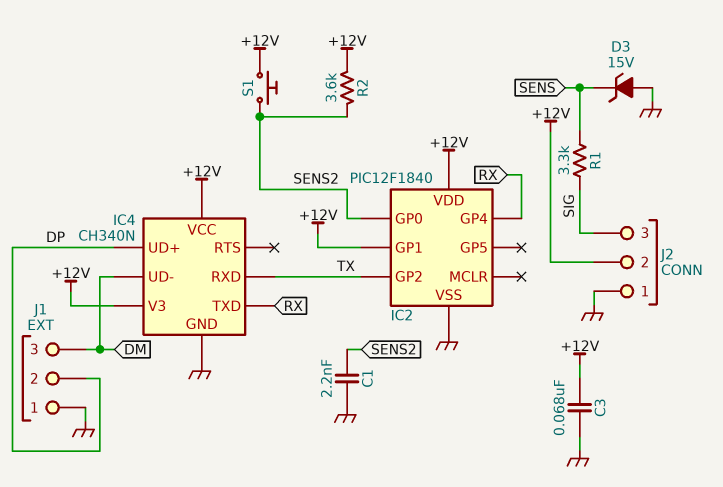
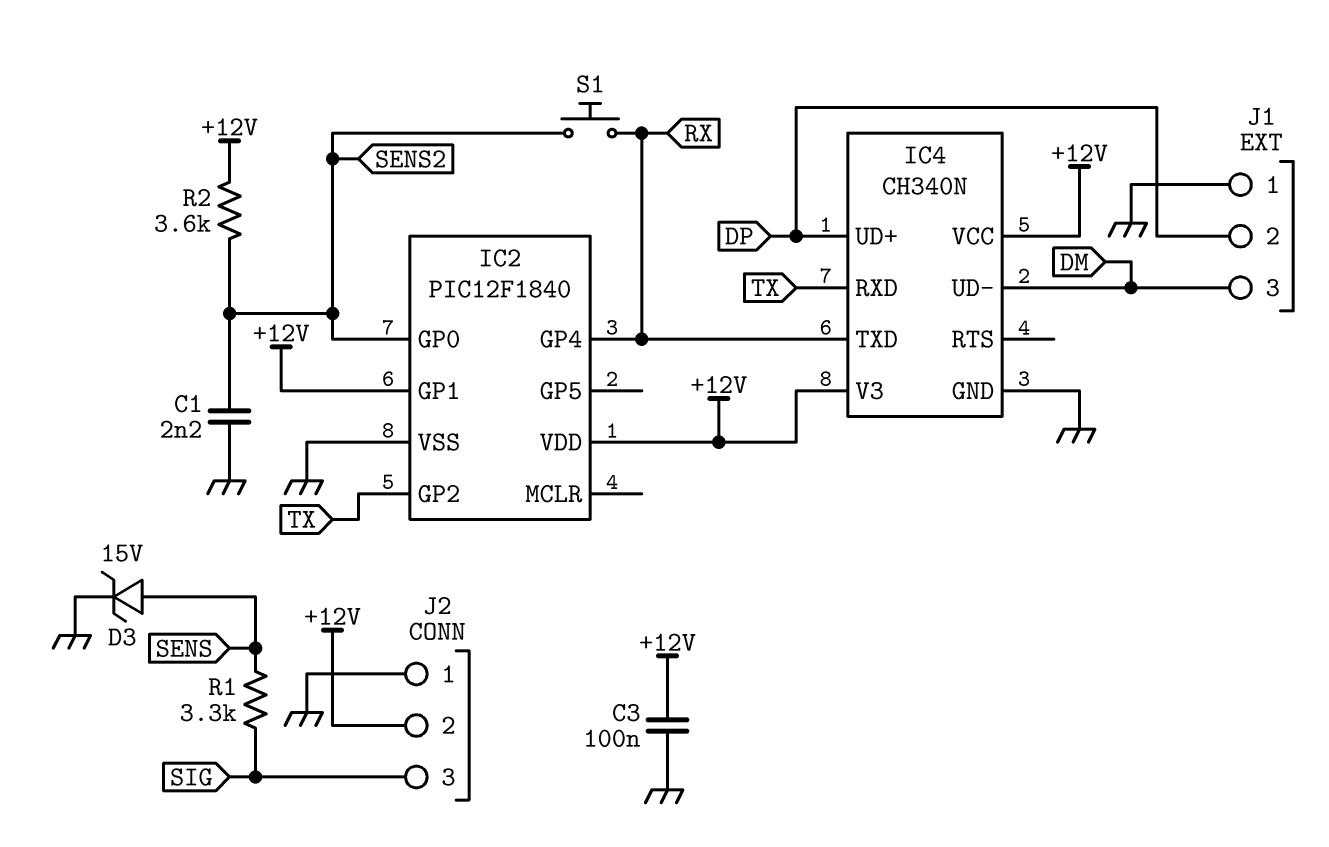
C3: 68nF (+12V, GND) -> 100nF (+12V, GND)
D3: zener 15V (A GND, K SENS) -> zener 15V (A SENS, K GND)
S1: button (+12V, SENS2) -> button (RX, SENS2)

